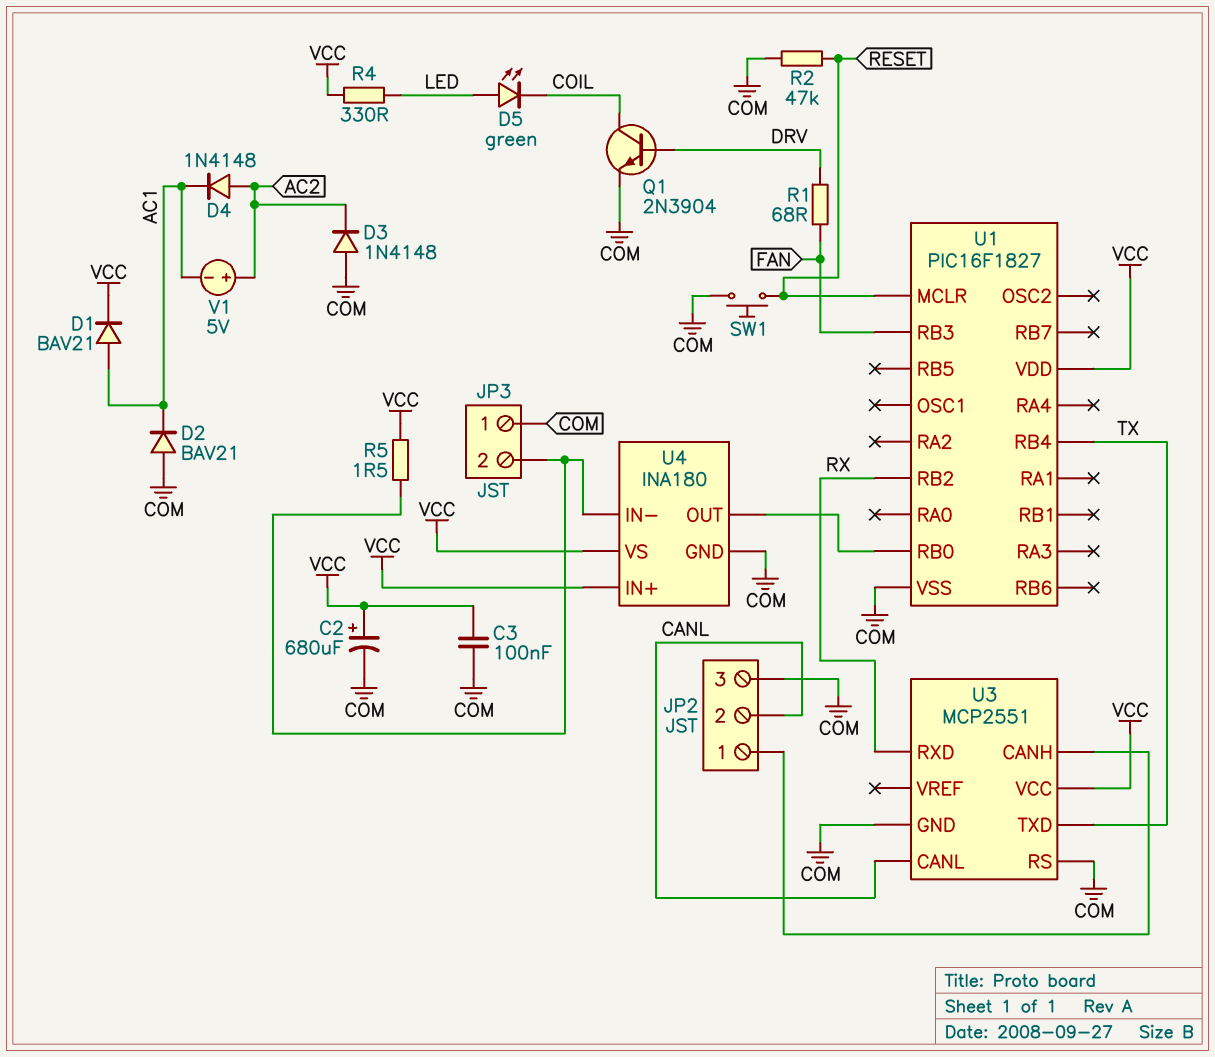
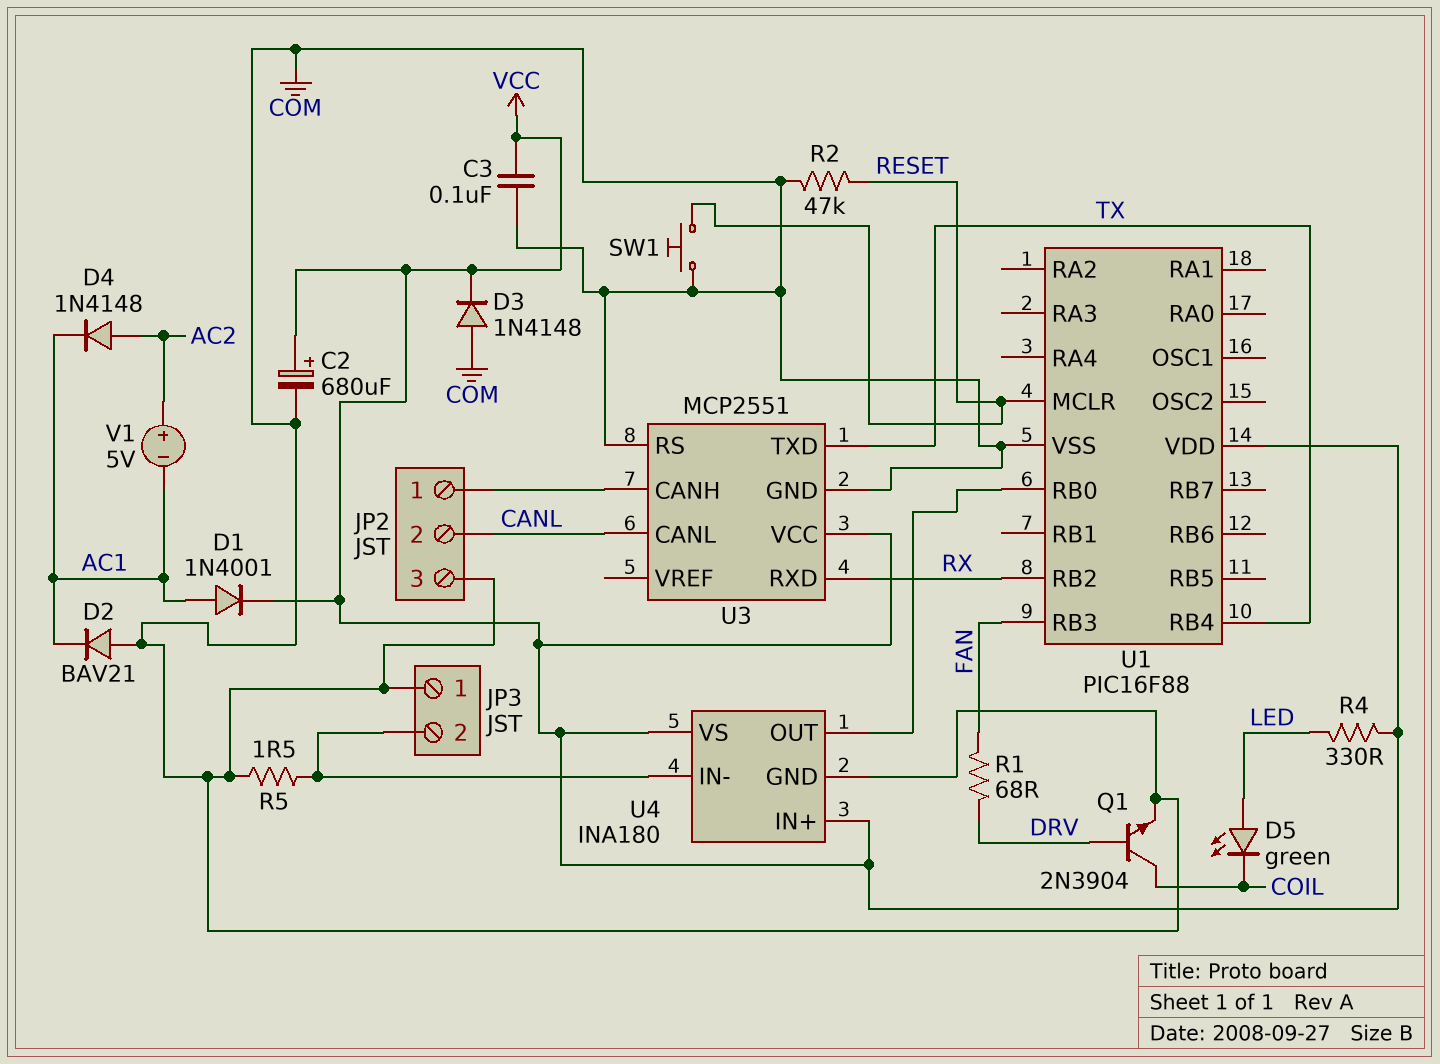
D1: diode BAV21 (A AC1, K VCC) -> diode 1N4001 (A AC1, K VCC)
D3: diode 1N4148 (A COM, K AC2) -> diode 1N4148 (A COM, K VCC)
R5: 1.5 (JP3/2, VCC) -> 1.5 (COM, JP3/2)
U1: PIC16F1827 -> PIC16F88

